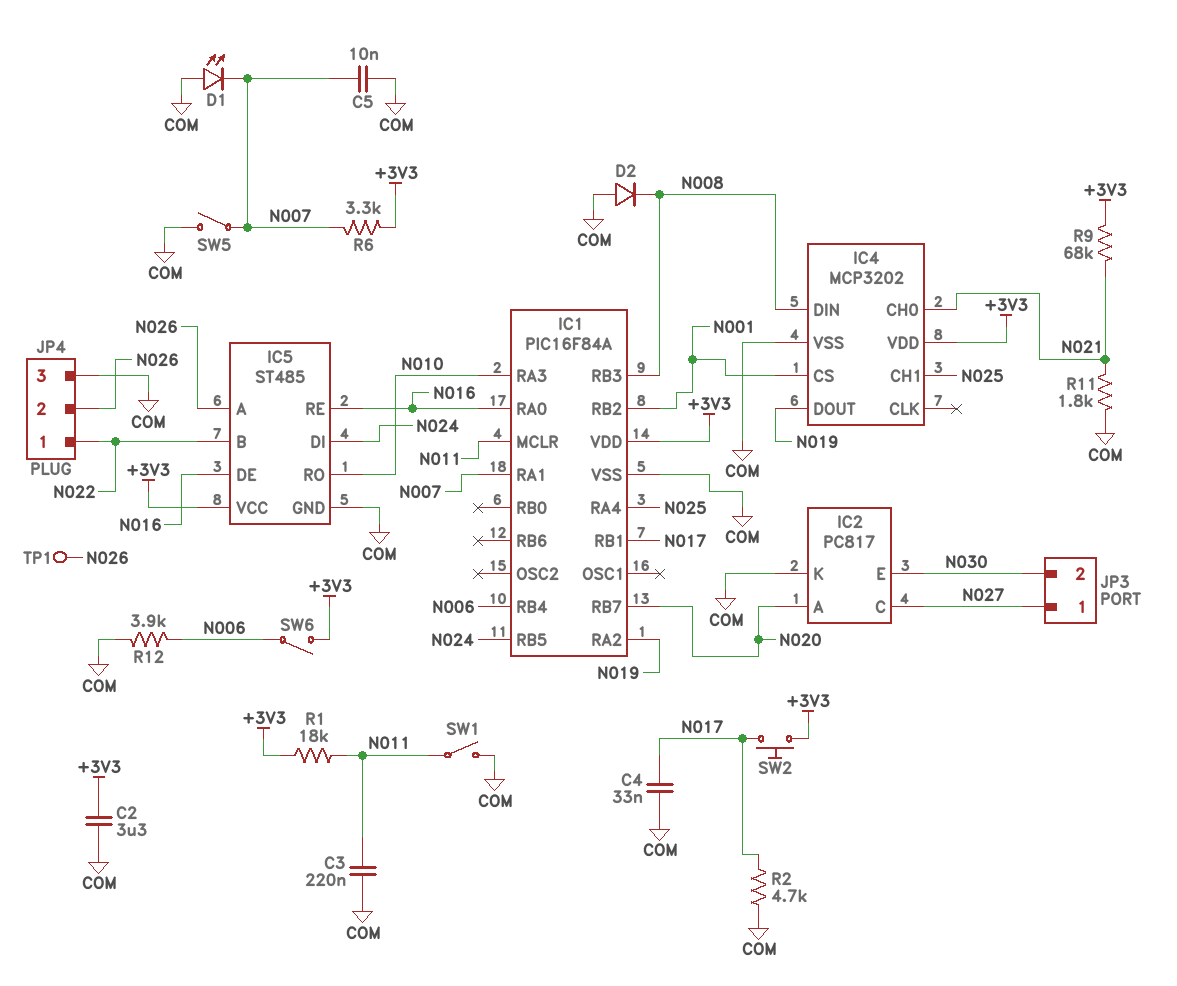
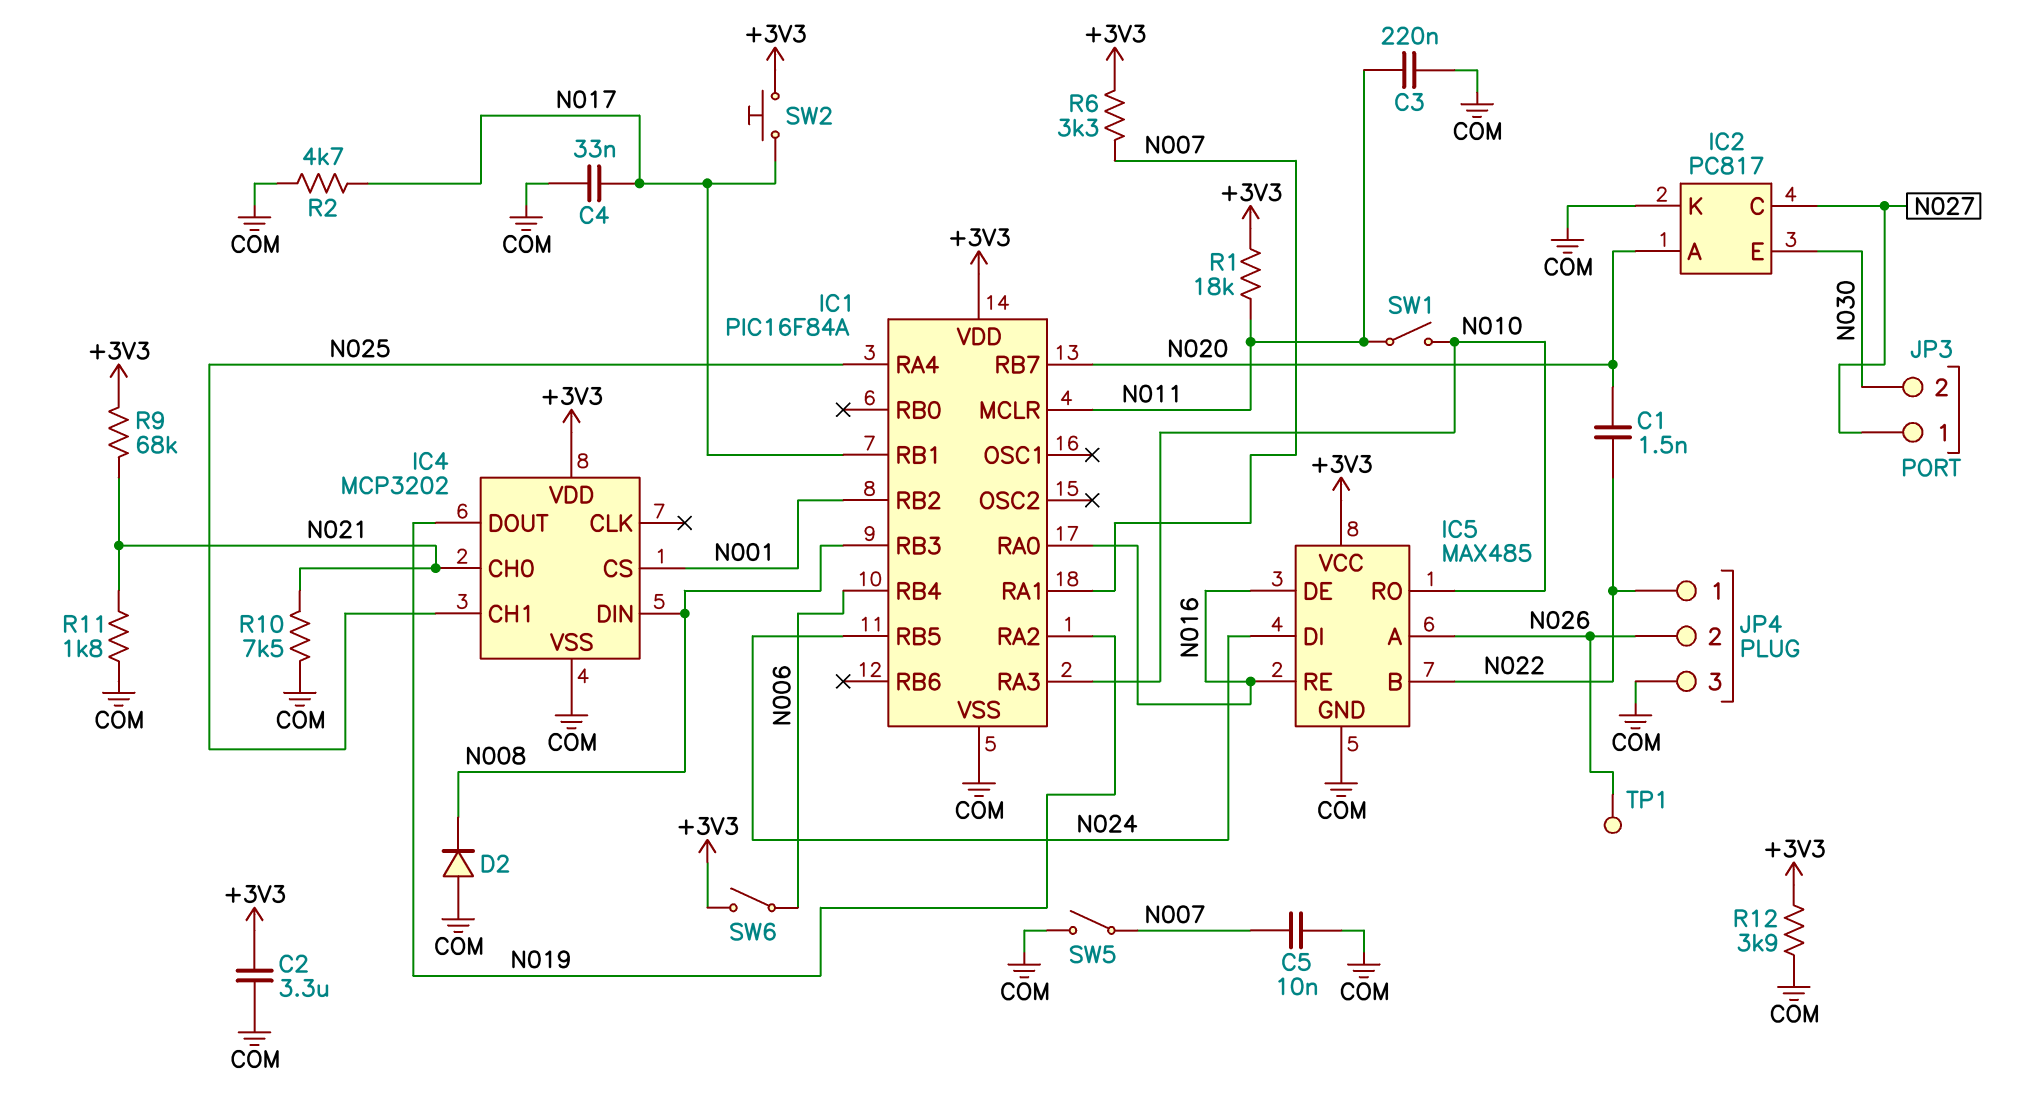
C1: none -> 1.5nF (N020, N022)
D1: LED (A COM, K N007) -> none
IC5: ST485 -> MAX485
R10: none -> 7.5k (COM, N021)
R12: 3.9k (COM, N006) -> 3.9k (+3V3, COM)
SW1: switch (COM, N011) -> switch (N010, N011)

